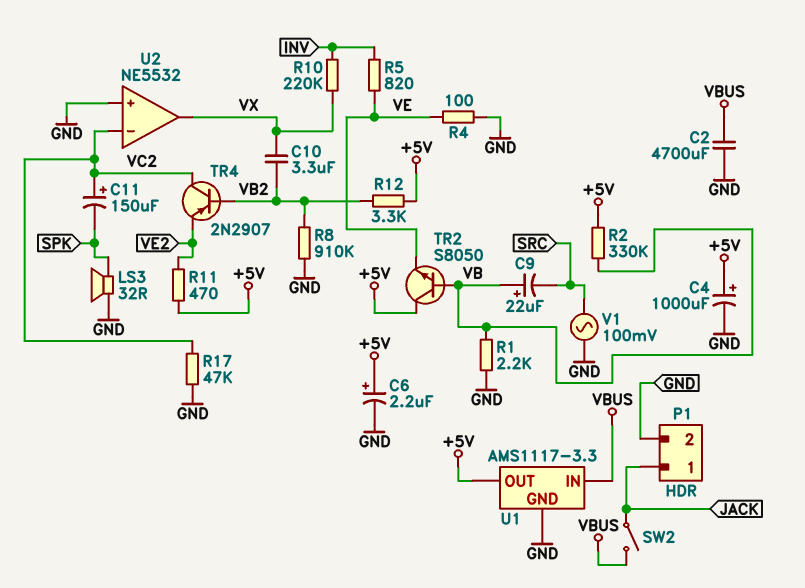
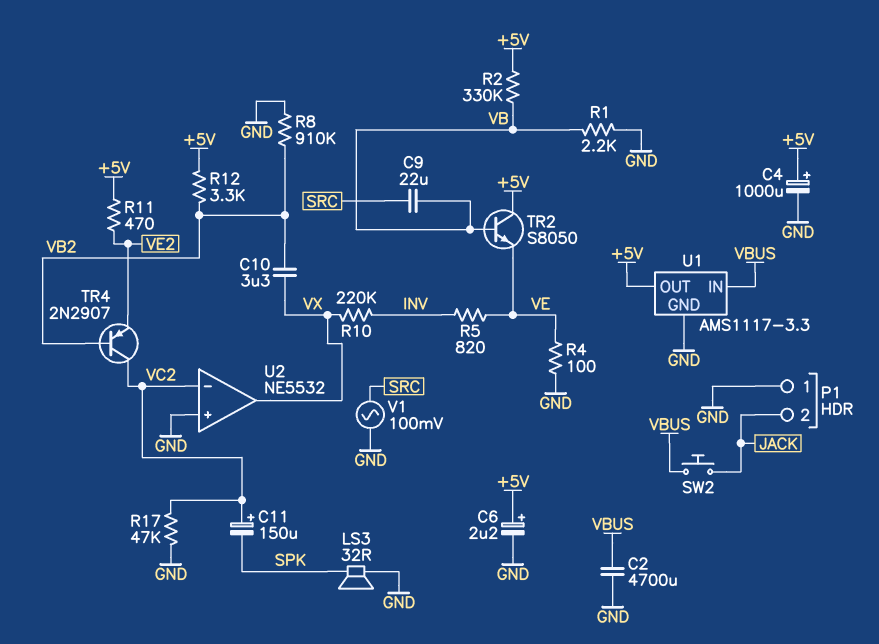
C9: 22uF (plus VB, minus SRC) -> 22uF (SRC, VB)
P1 pin 1: JACK -> GND
P1 pin 2: GND -> JACK
SW2: switch (JACK, VBUS) -> button (JACK, VBUS)

